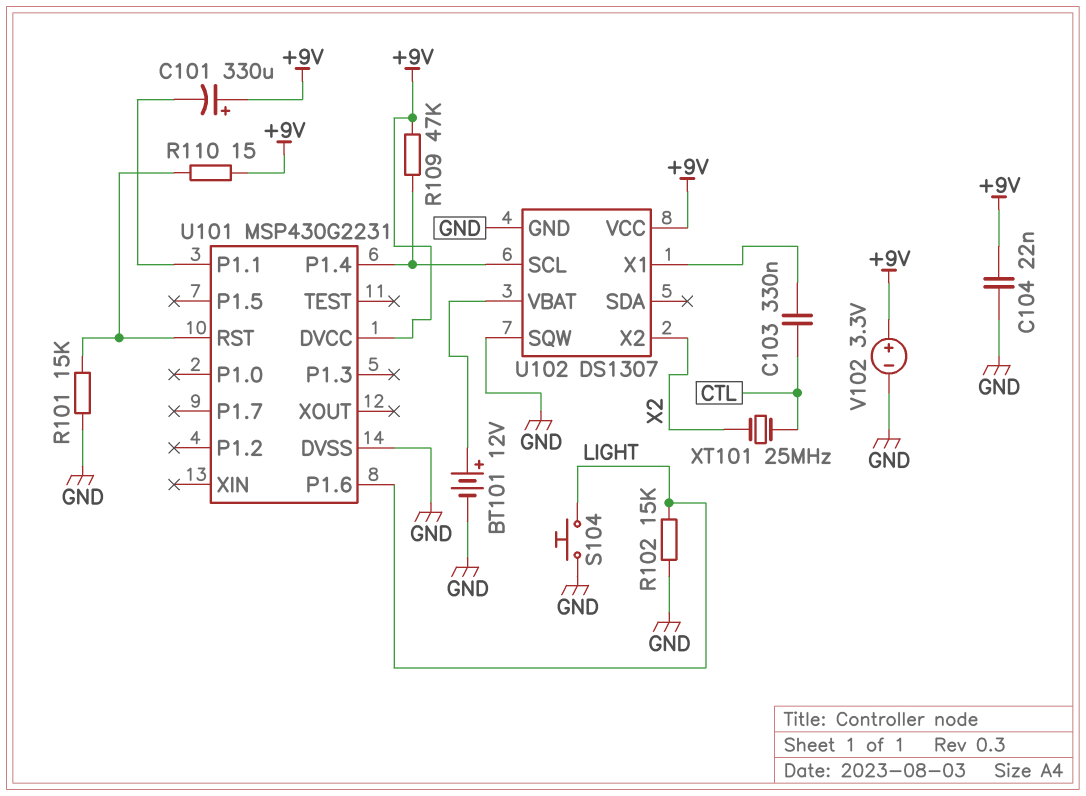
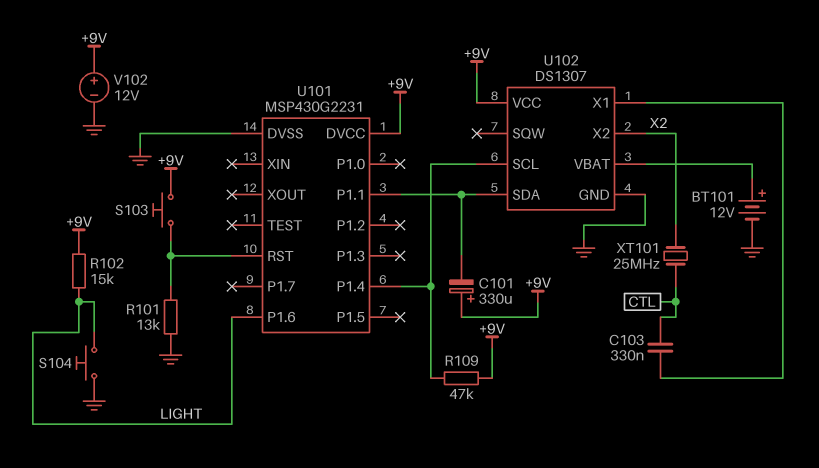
C104: 22nF (+9V, GND) -> none
R101: 15k (GND, U101/RST) -> 13k (GND, U101/RST)
R102: 15k (GND, LIGHT) -> 15k (+9V, LIGHT)
R110: 15 (+9V, U101/RST) -> none
S103: none -> button (+9V, U101/RST)
U102 pin SDA: none -> U101/P1.1
U102 pin SQW: GND -> none
V102: 3.3V (plus +9V, minus GND) -> 12V (plus +9V, minus GND)

